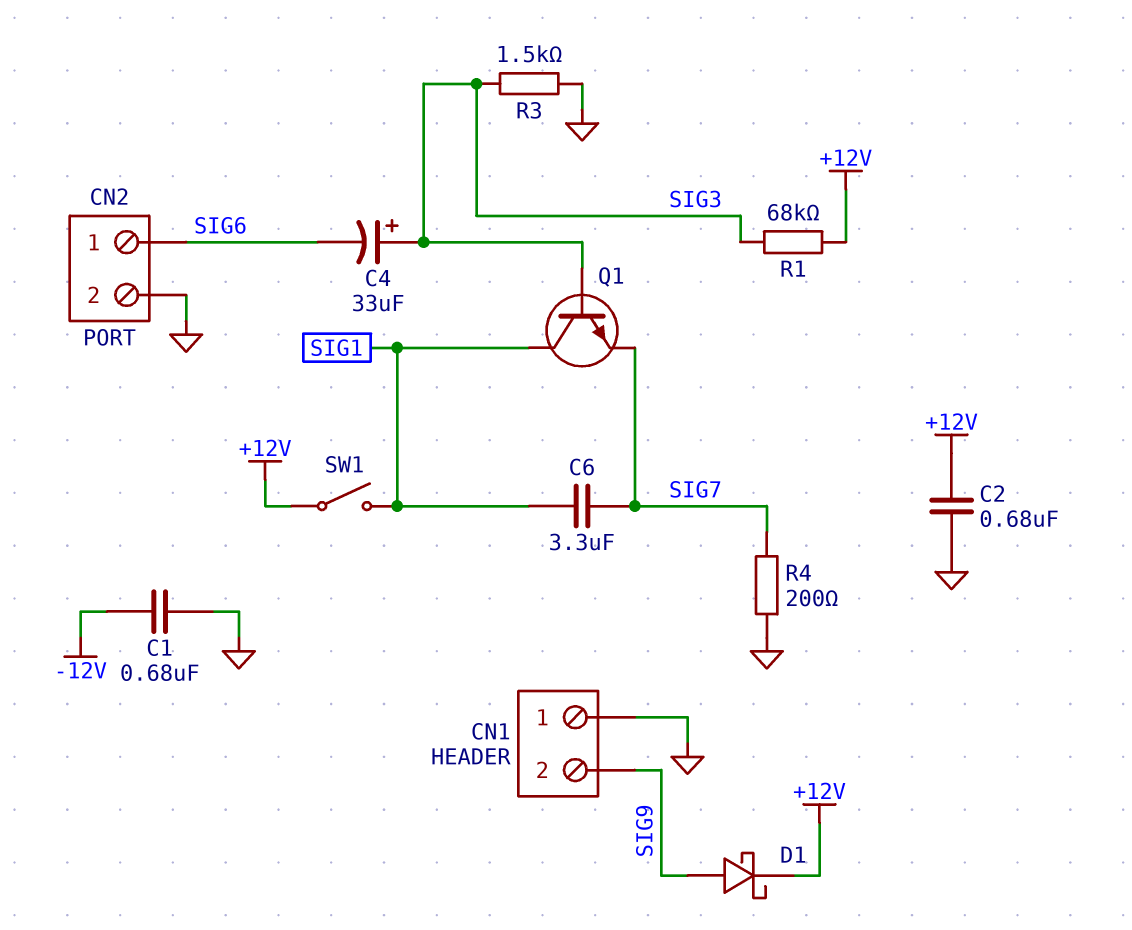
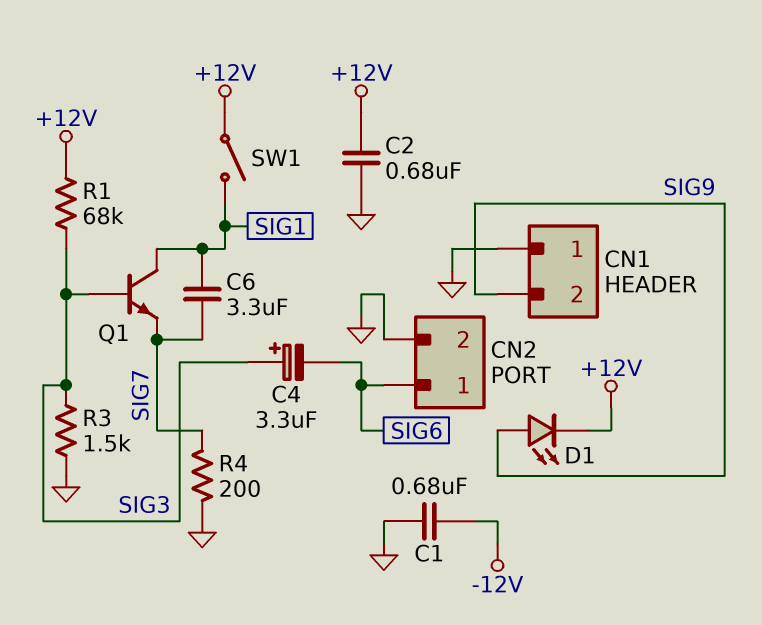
C4: 33uF (plus SIG3, minus SIG6) -> 3.3uF (plus SIG3, minus SIG6)
D1: schottky (A SIG9, K +12V) -> LED (A SIG9, K +12V)

